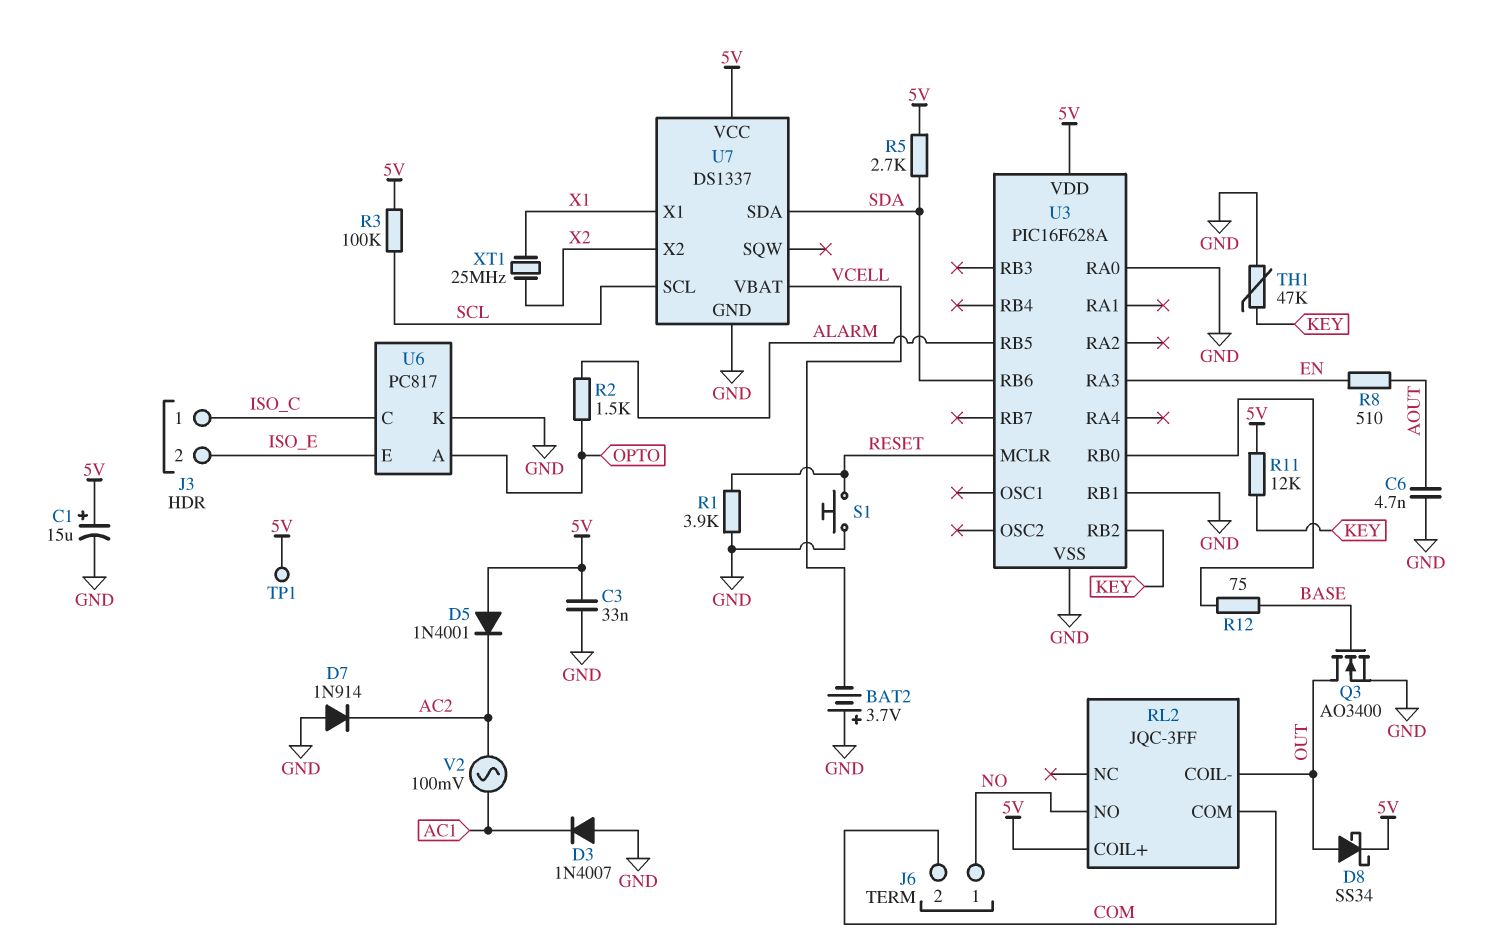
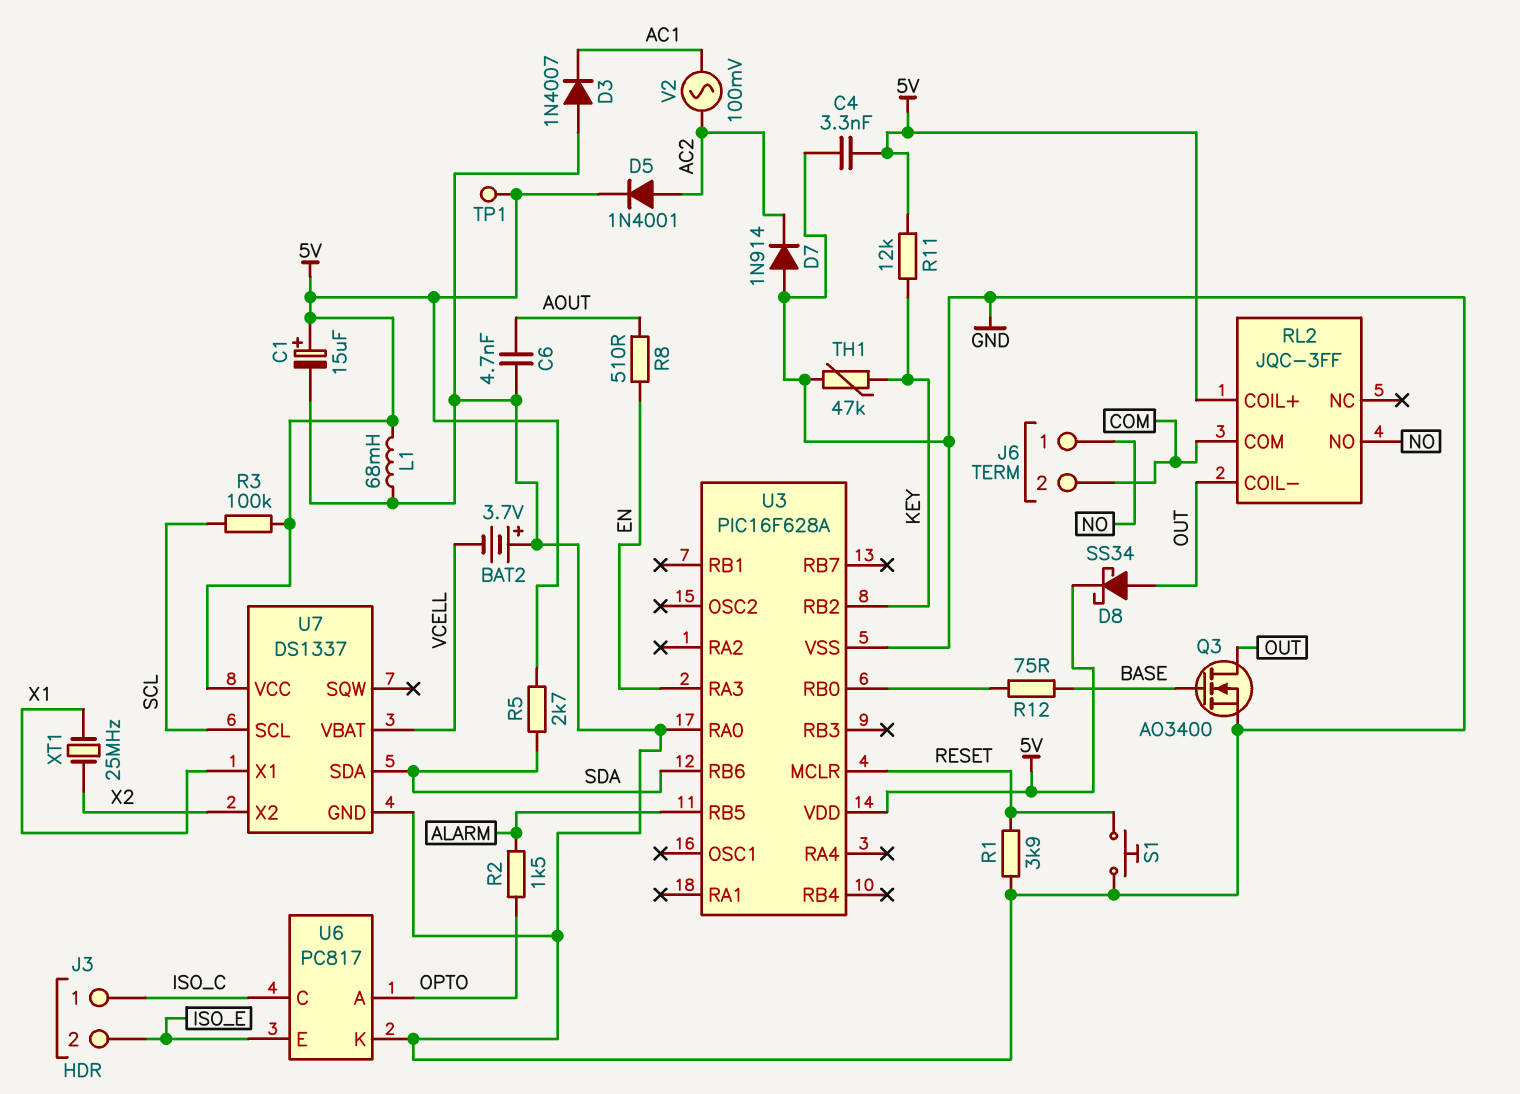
C3: 33nF (5V, GND) -> none
C4: none -> 3.3nF (5V, GND)
D5: diode 1N4001 (A 5V, K AC2) -> diode 1N4001 (A AC2, K 5V)
L1: none -> 68mH (5V, GND)
U3 pin RB1: GND -> none

